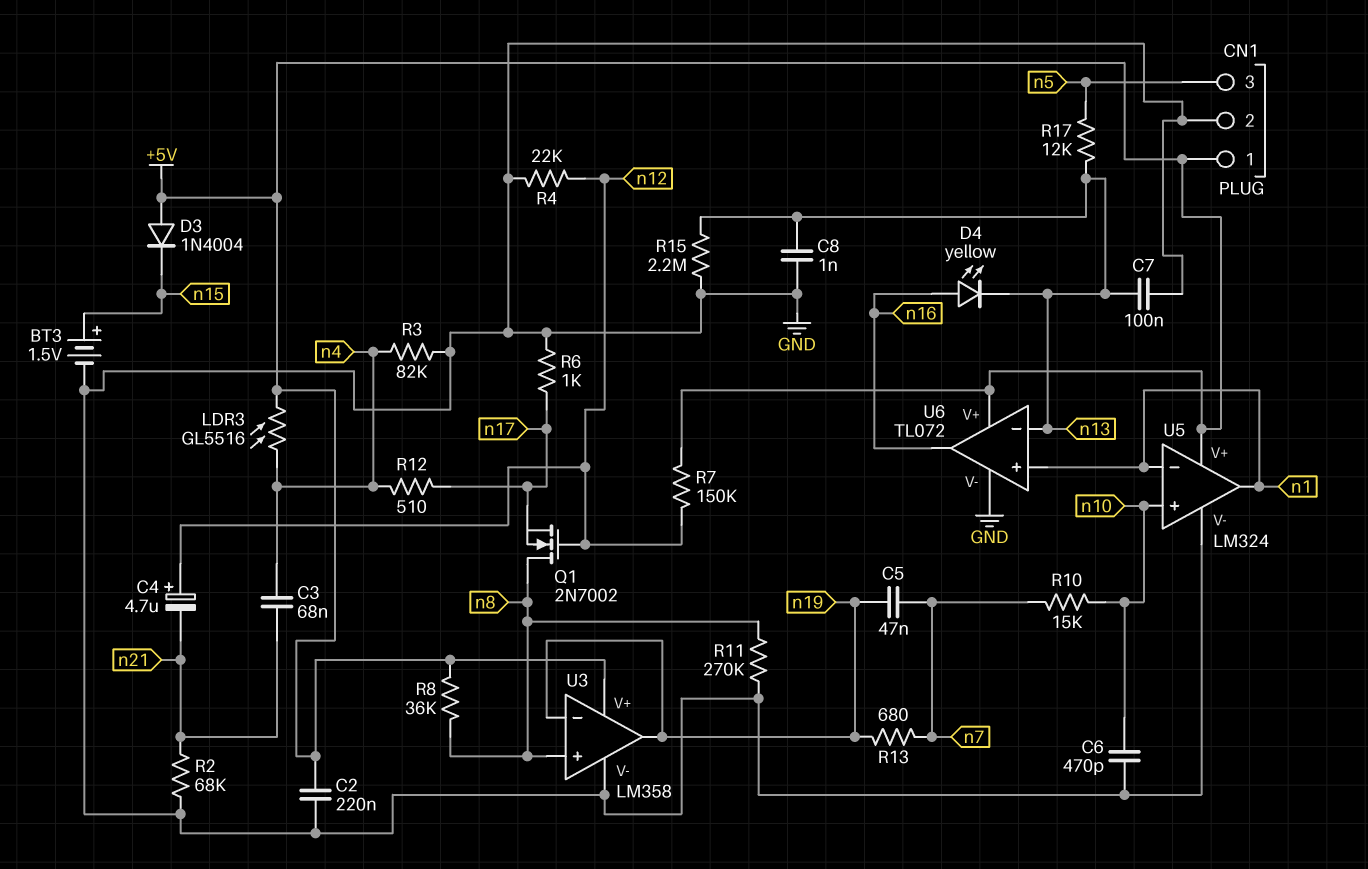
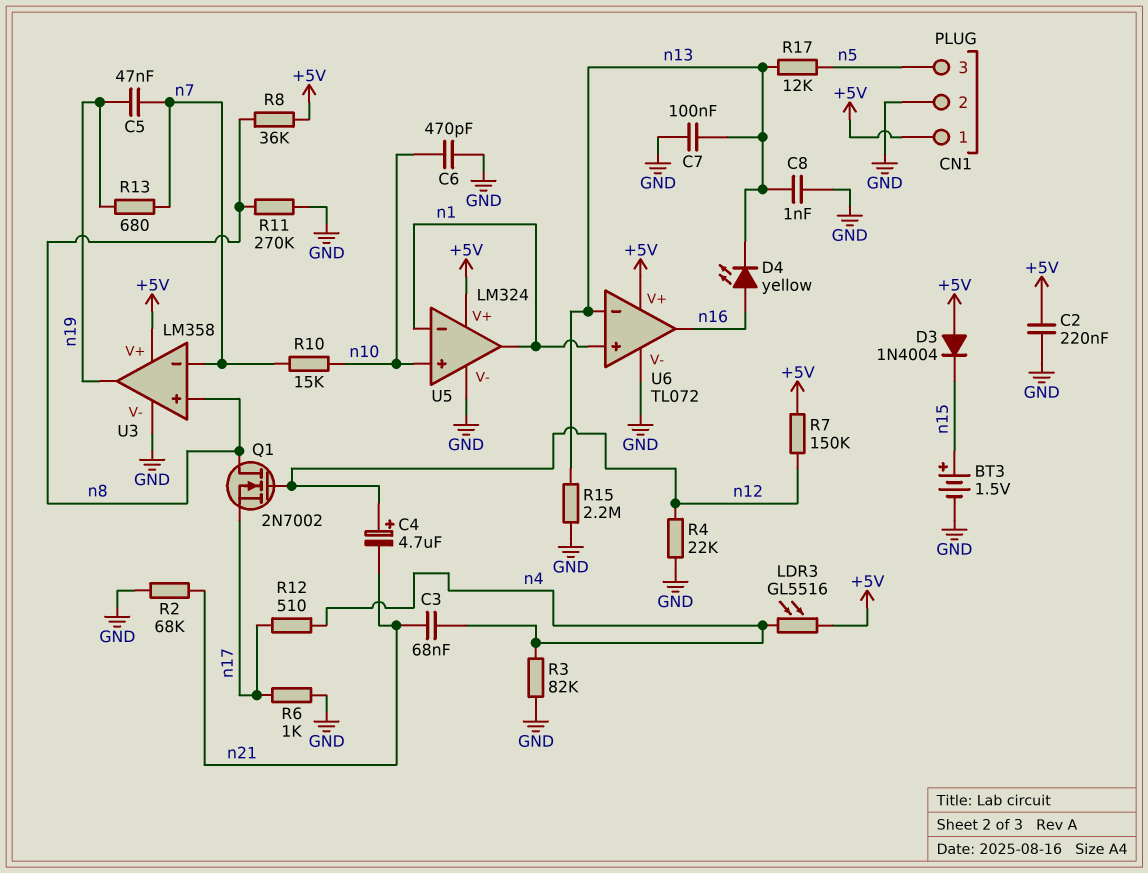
U3 pin in-: n19 -> n7

